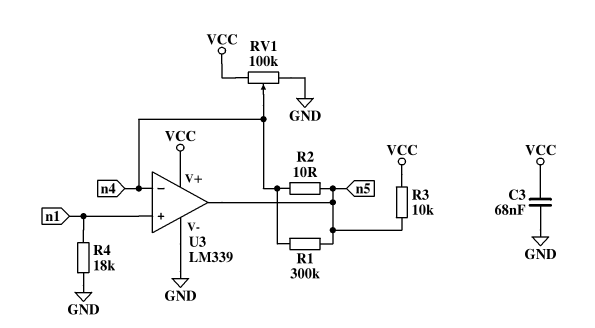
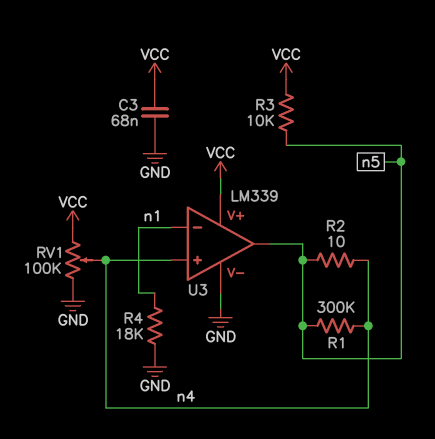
U3 pin in+: n1 -> n4
U3 pin in-: n4 -> n1

